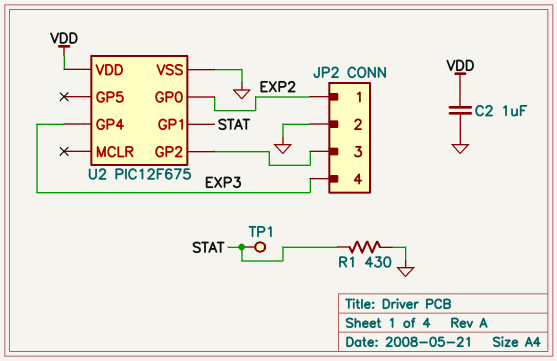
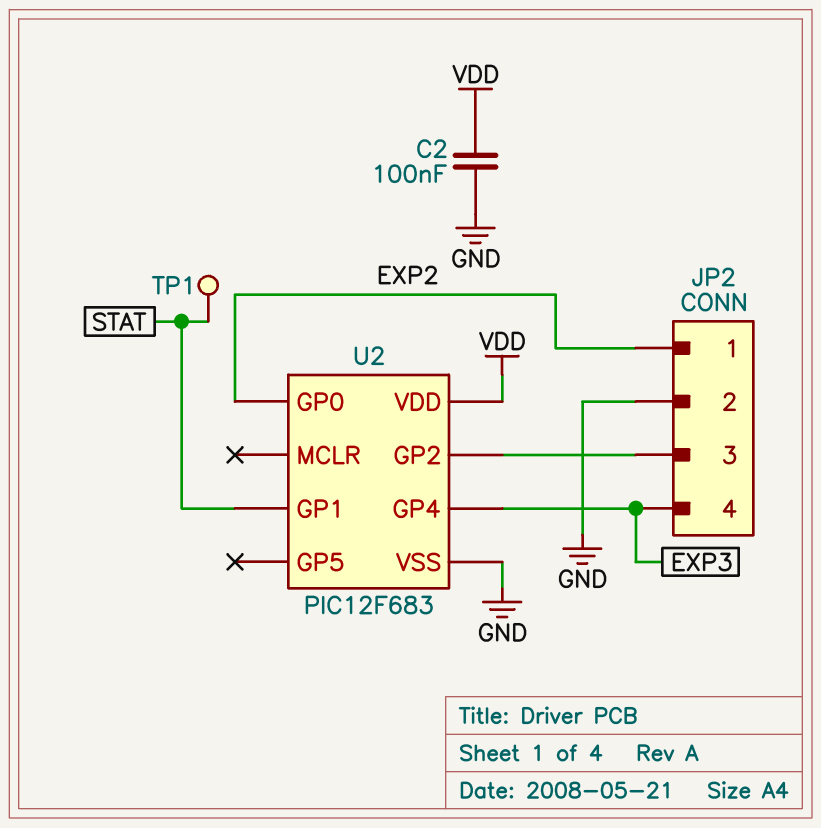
C2: 1uF (GND, VDD) -> 100nF (GND, VDD)
R1: 430 (GND, STAT) -> none
U2: PIC12F675 -> PIC12F683

